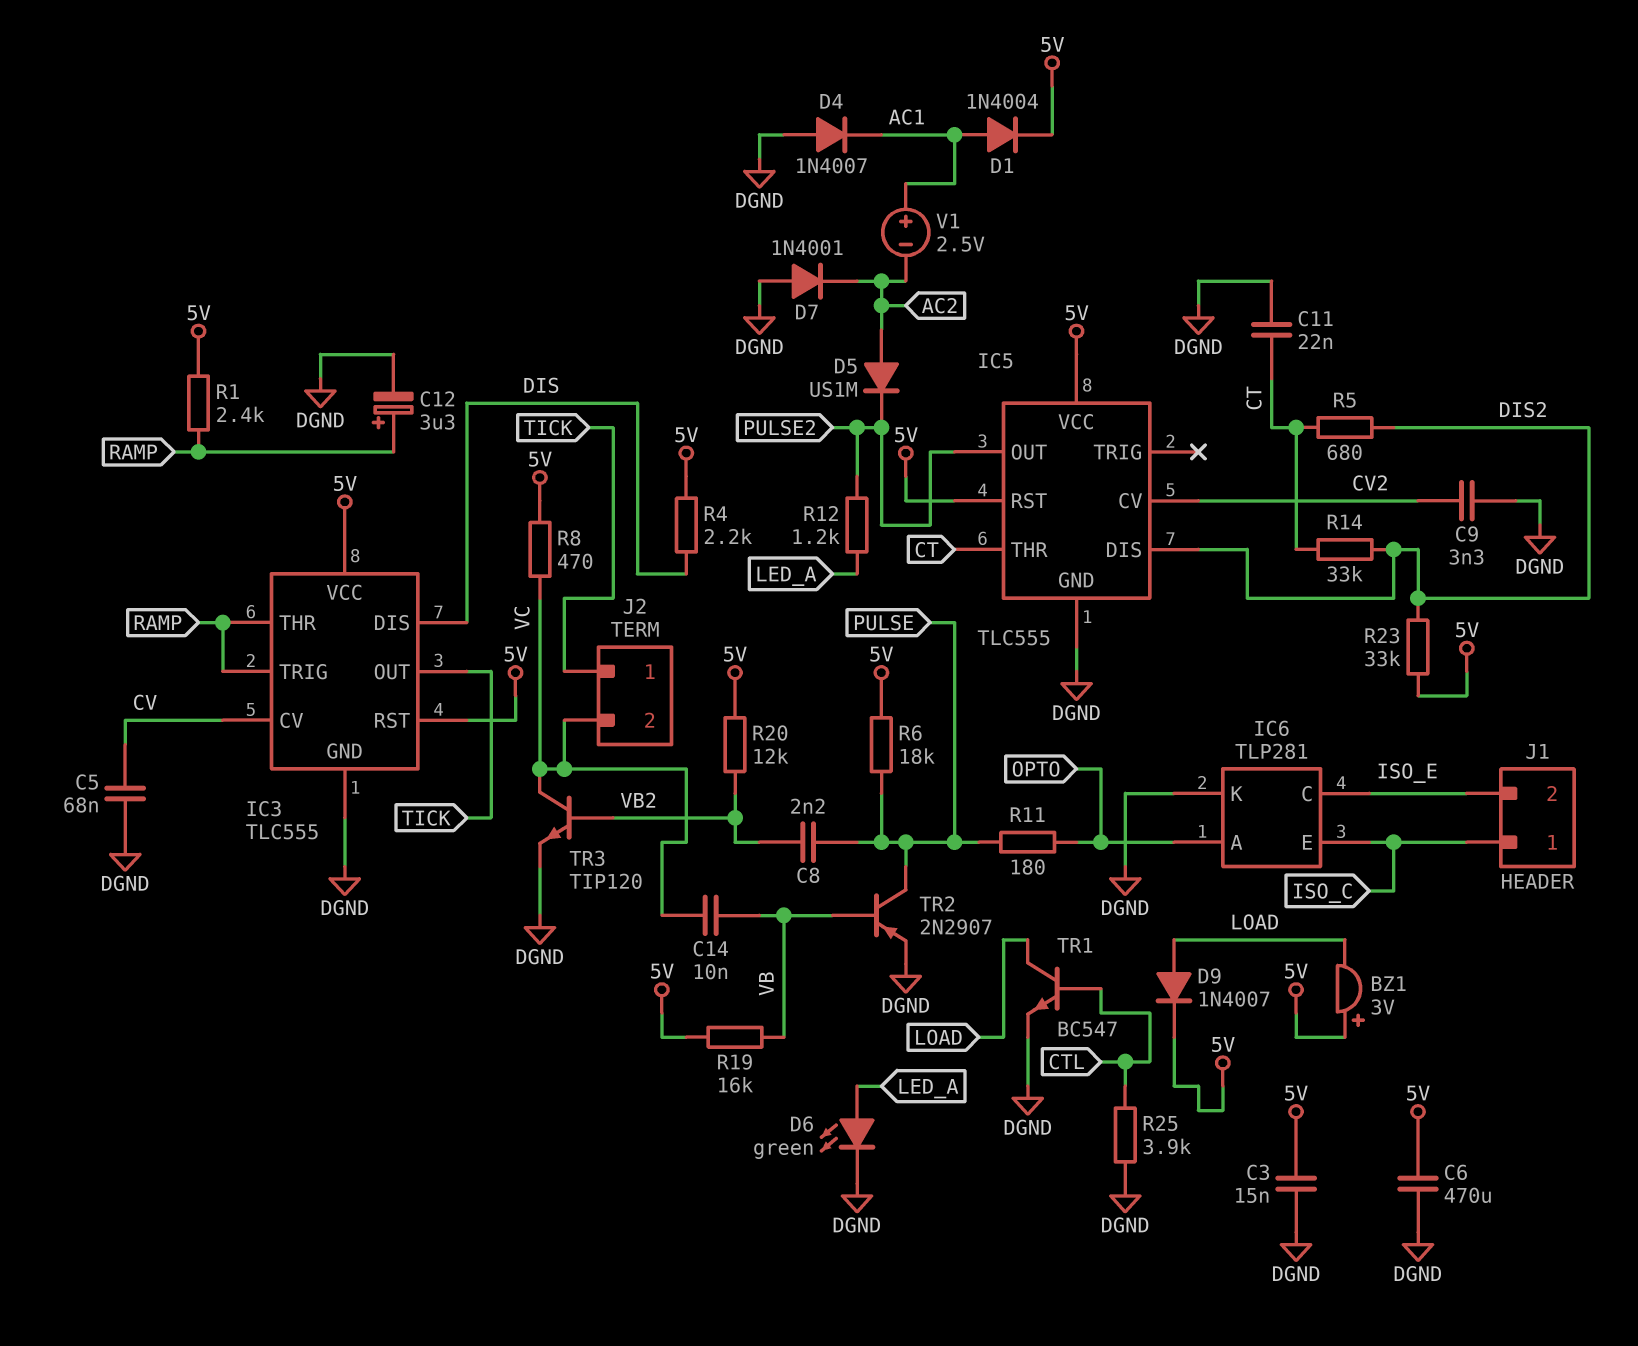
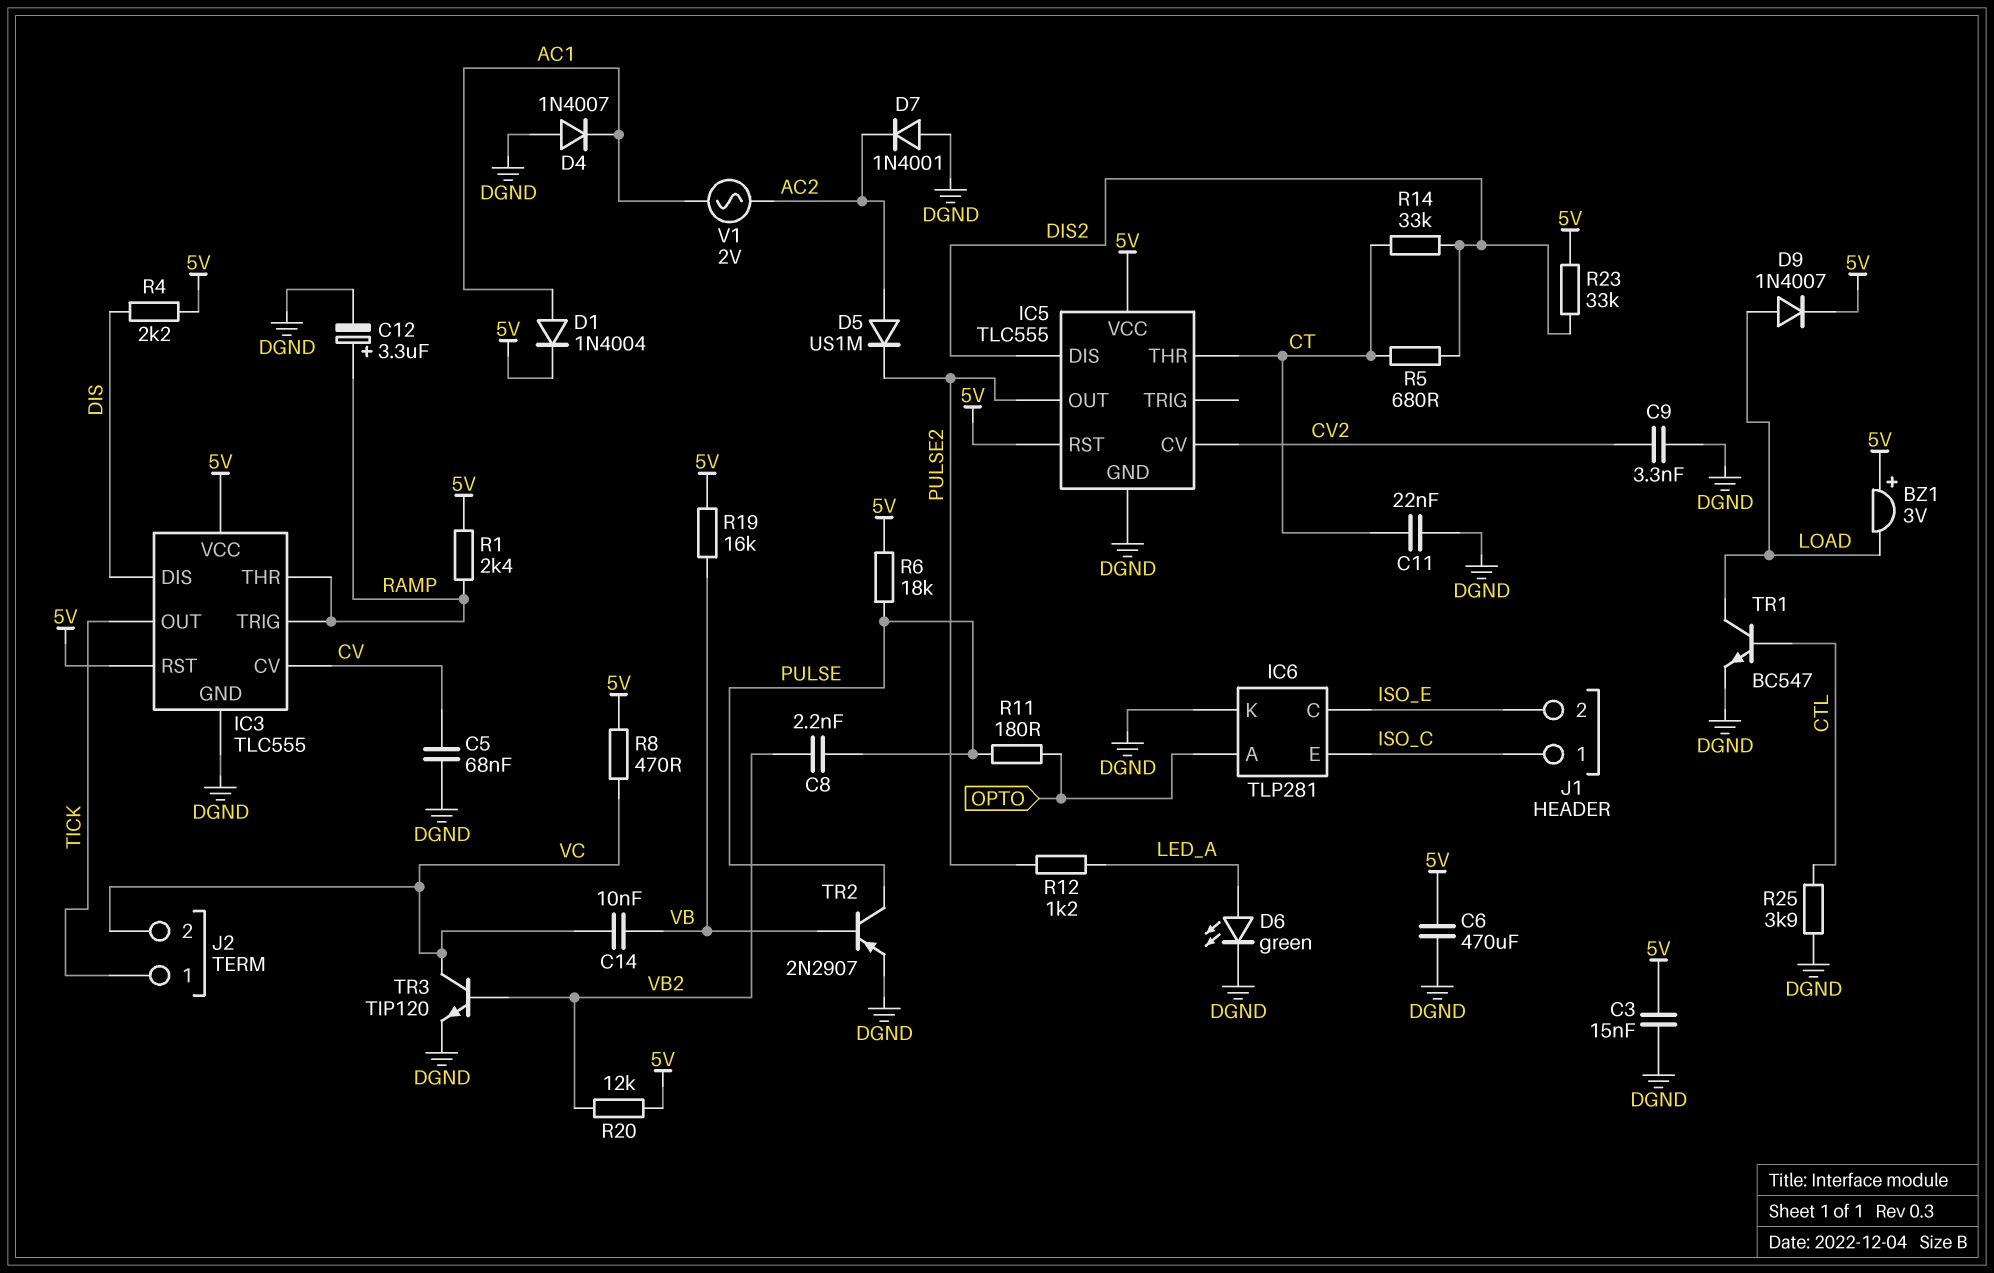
V1: 2.5V (plus AC1, minus AC2) -> AC 2V (AC1, AC2)

